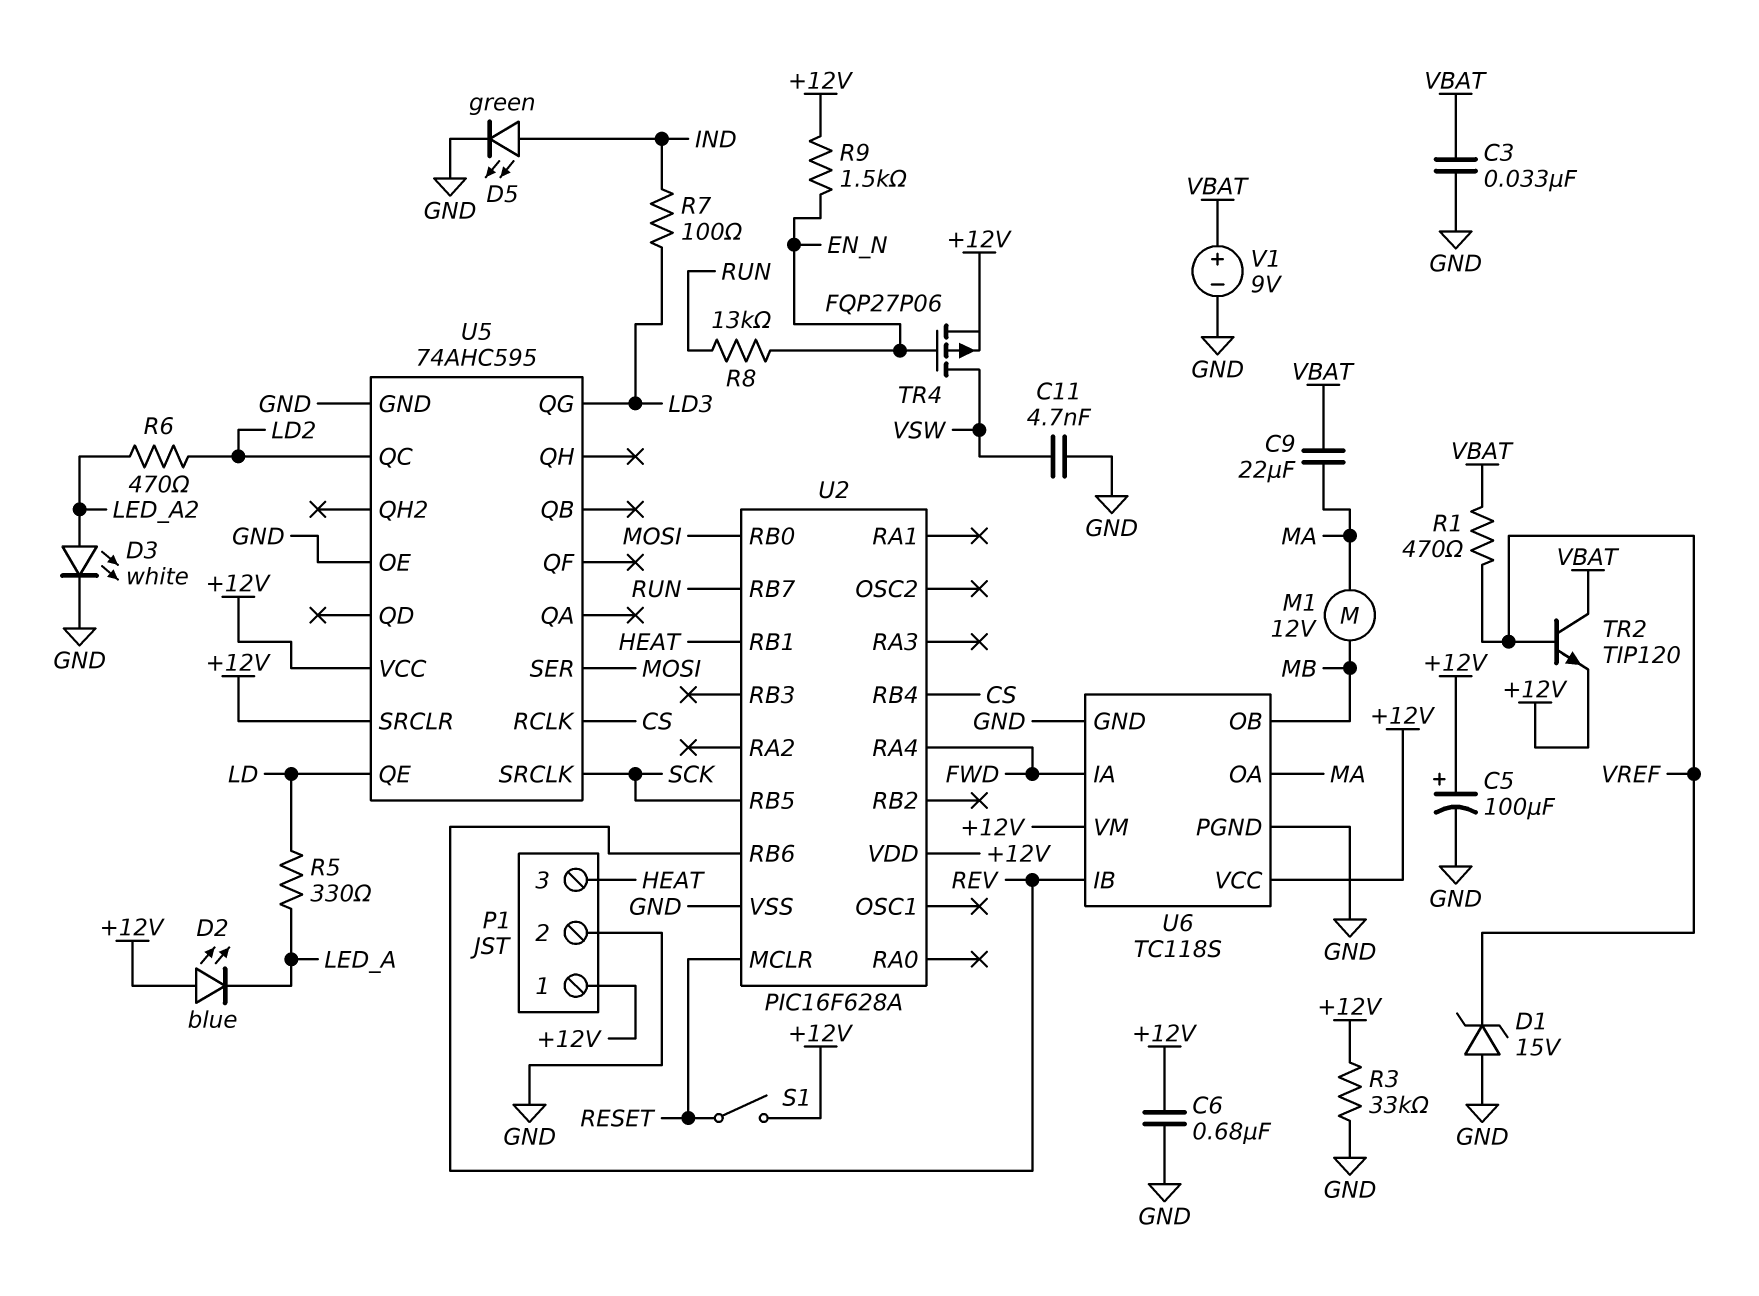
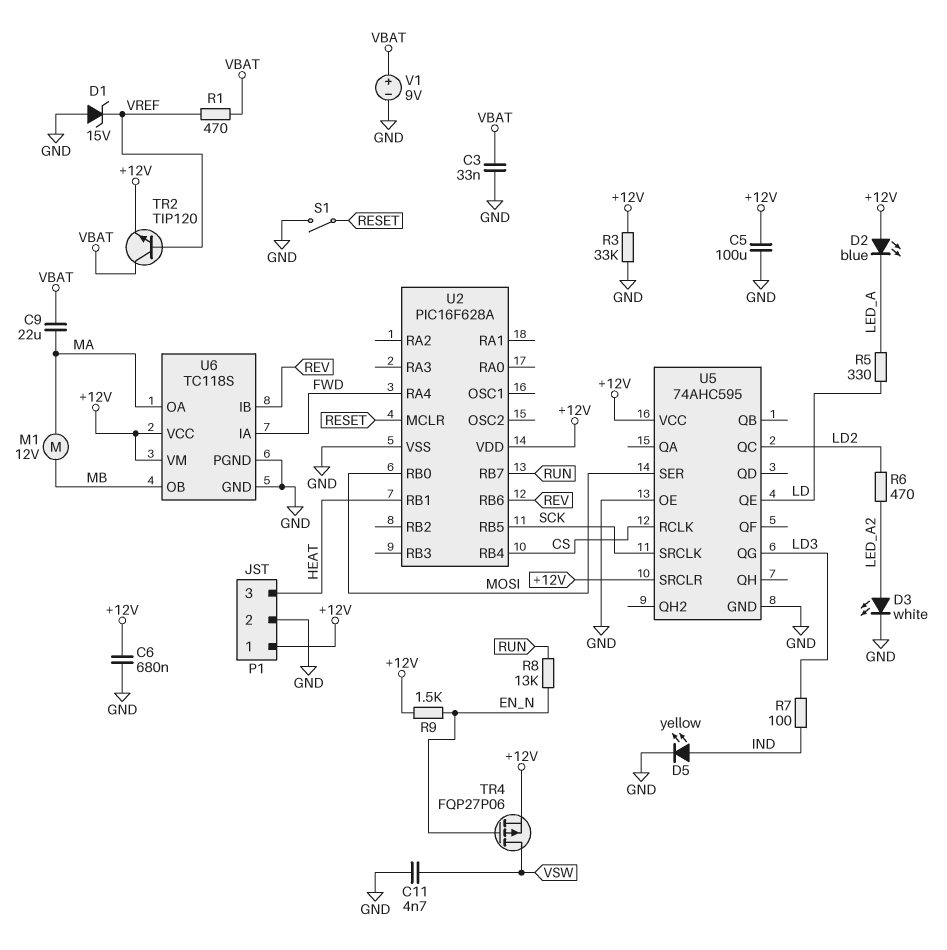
C5: 100uF (plus +12V, minus GND) -> 100uF (+12V, GND)
D5: LED green (A IND, K GND) -> LED yellow (A IND, K GND)
S1: switch (+12V, RESET) -> switch (GND, RESET)

